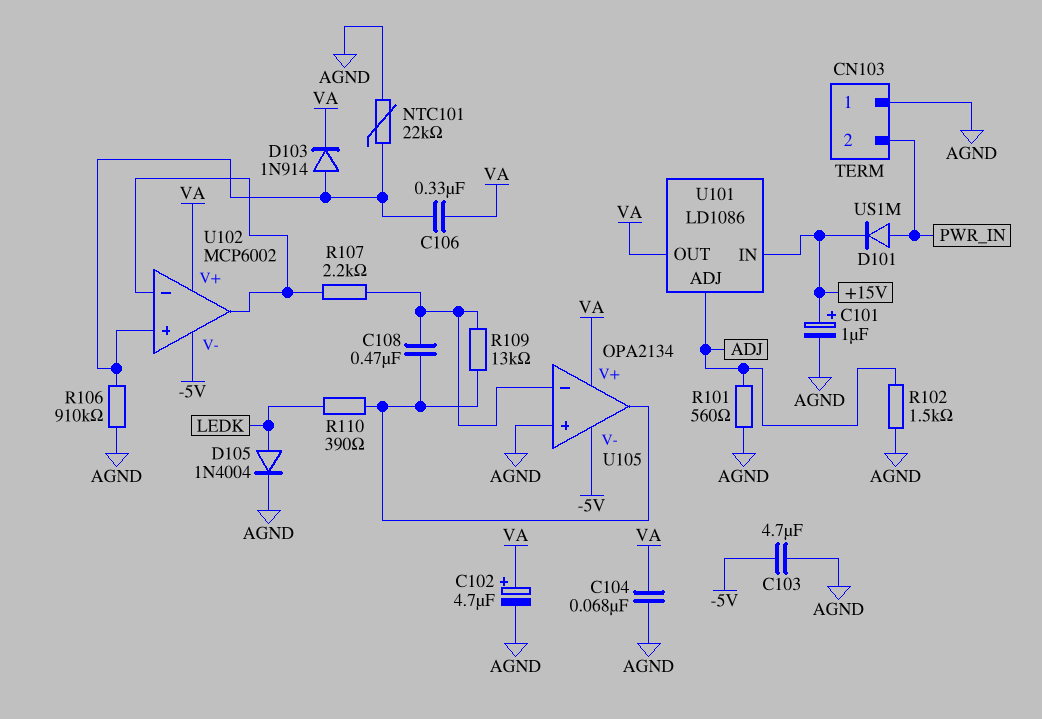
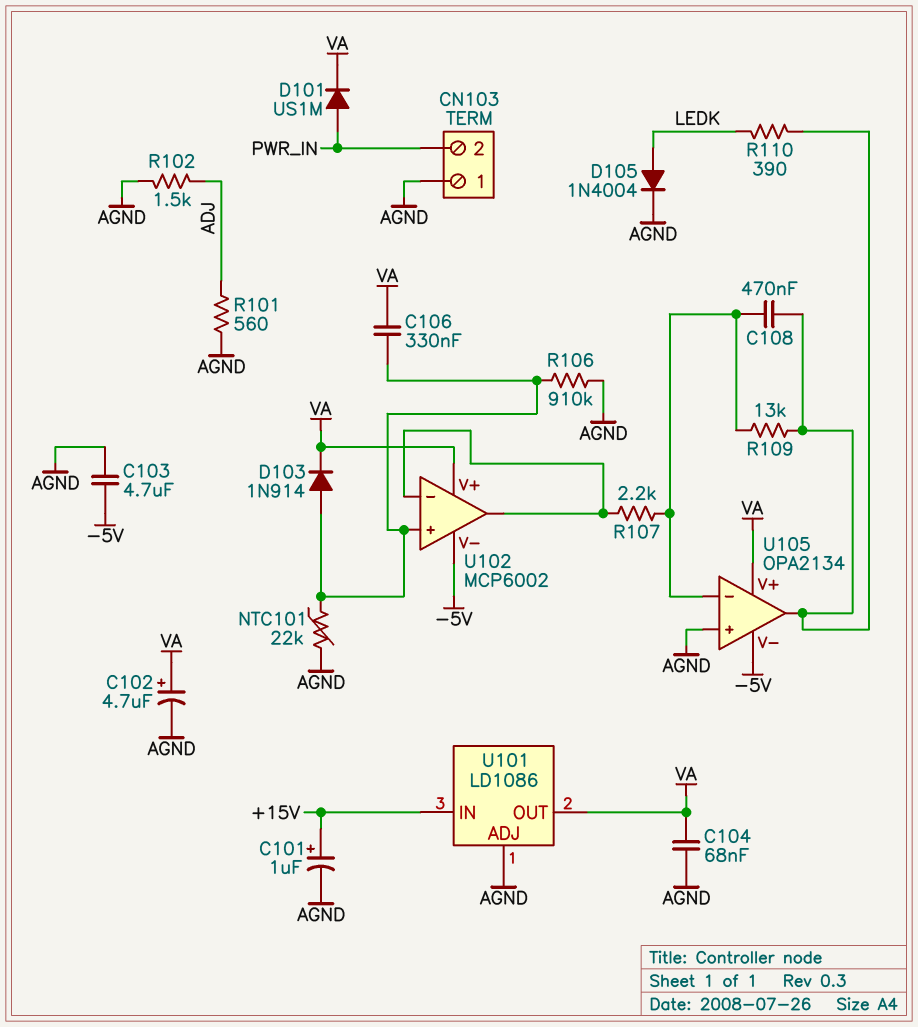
D101: diode US1M (A PWR_IN, K +15V) -> diode US1M (A PWR_IN, K VA)
U101 pin ADJ: ADJ -> AGND

